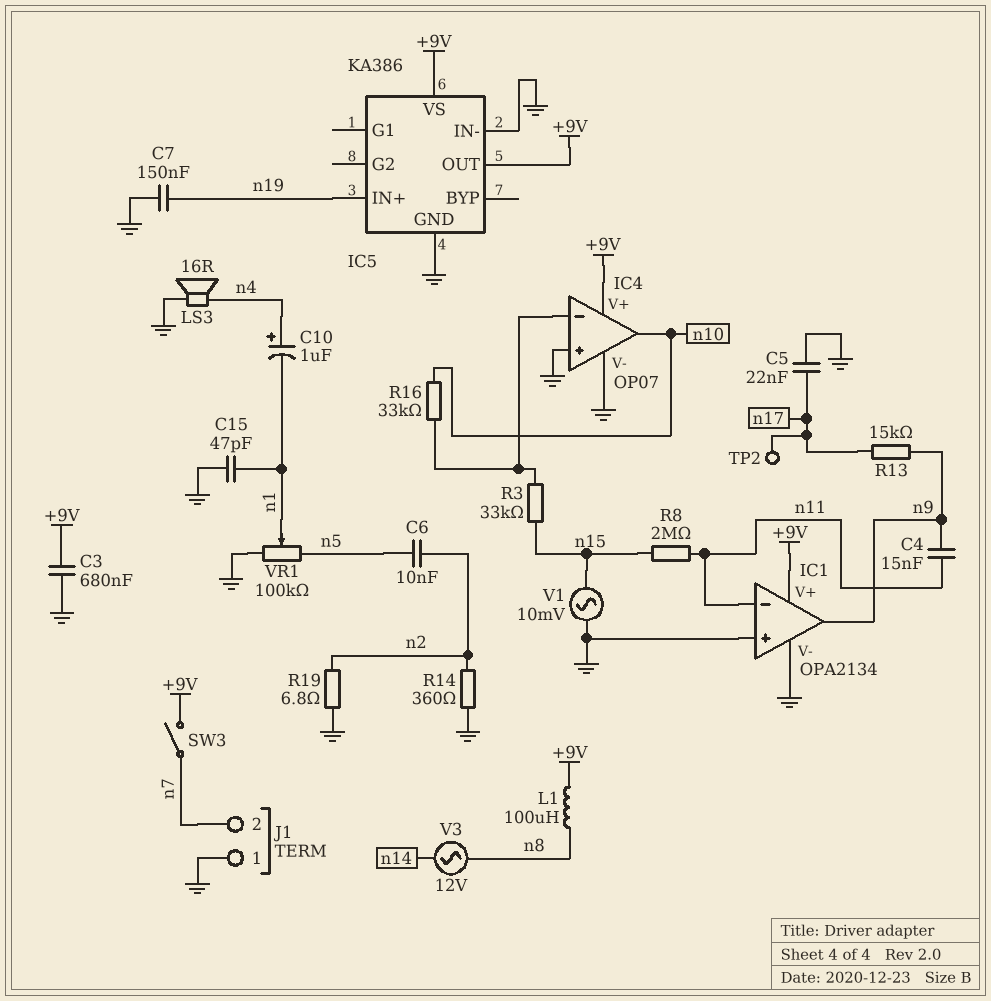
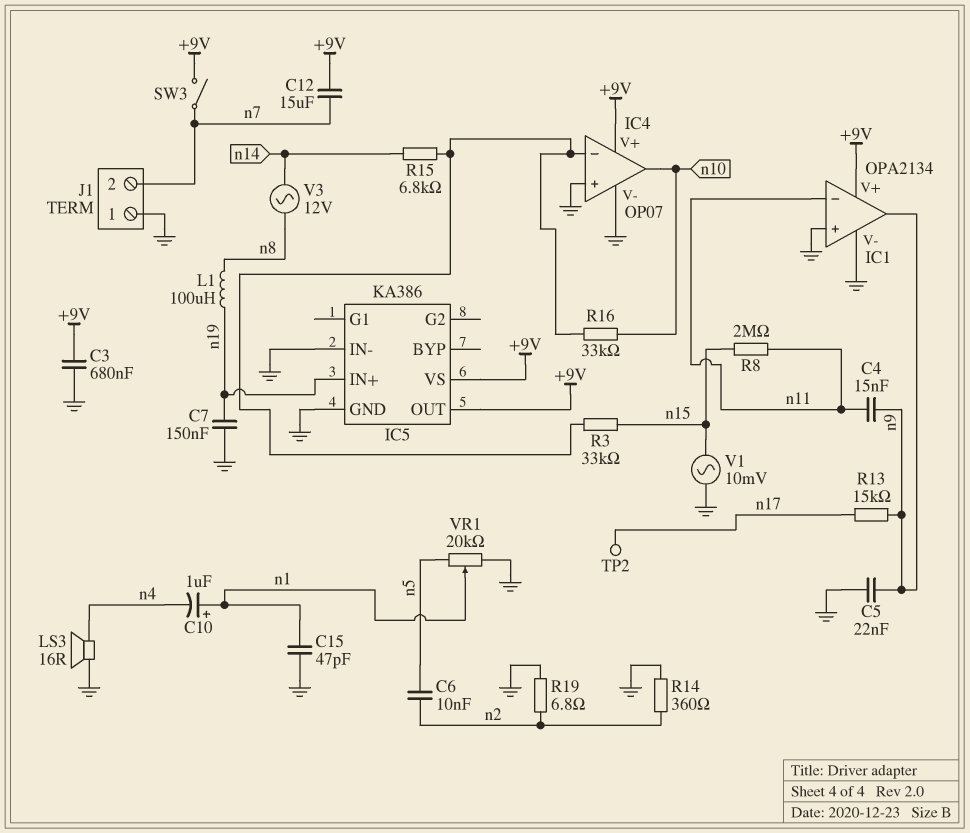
C5: 22nF (GND, n17) -> 22nF (GND, n9)
C10: 1uF (plus n4, minus n1) -> 1uF (plus n1, minus n4)
C12: none -> 15uF (+9V, n7)
L1: 100uH (+9V, n8) -> 100uH (n8, n19)
R15: none -> 6.8k (IC4/in-, n14)
VR1: 100k (GND, n5, wiper n1) -> 20k (GND, n5, wiper n1)

